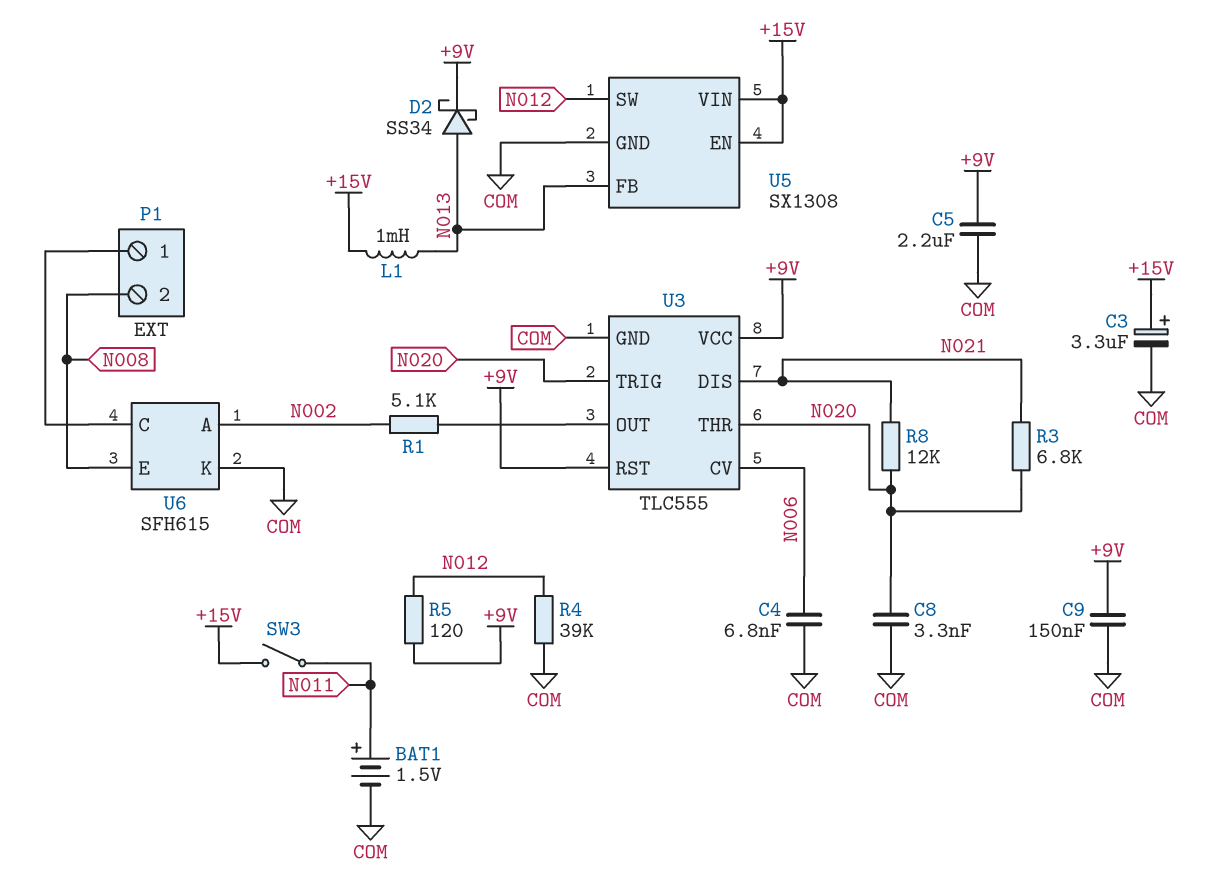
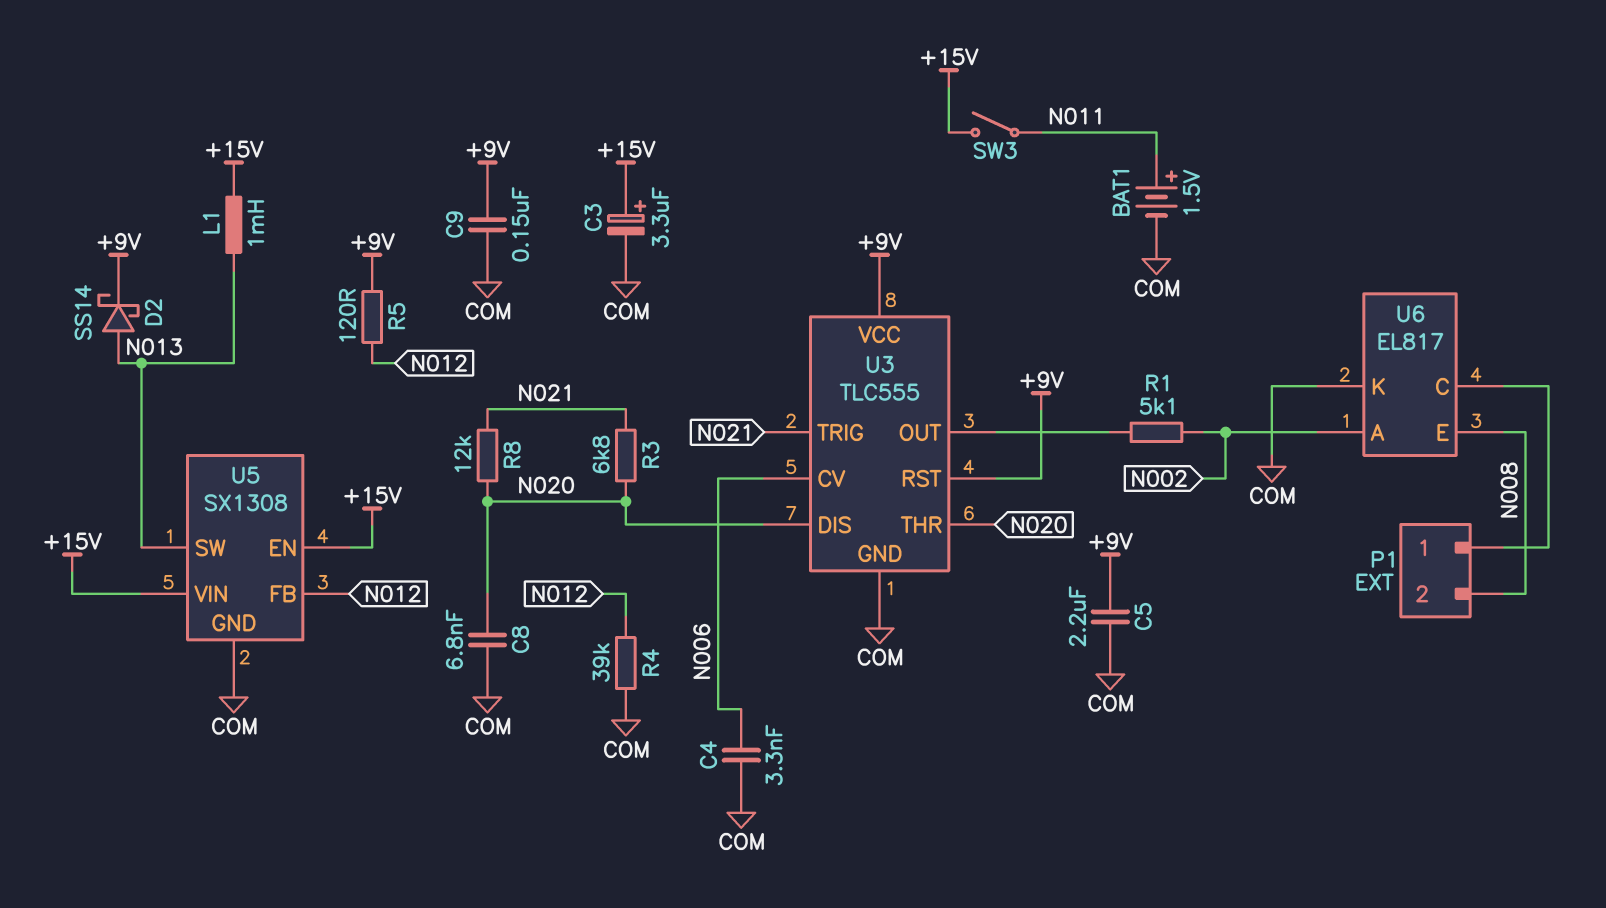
C4: 6.8nF (COM, N006) -> 3.3nF (COM, N006)
C8: 3.3nF (COM, N020) -> 6.8nF (COM, N020)
D2: schottky SS34 (A N013, K +9V) -> schottky SS14 (A N013, K +9V)
U3 pin DIS: N021 -> N020
U3 pin TRIG: N020 -> N021
U5 pin FB: N013 -> N012
U5 pin SW: N012 -> N013
U6: SFH615 -> EL817

